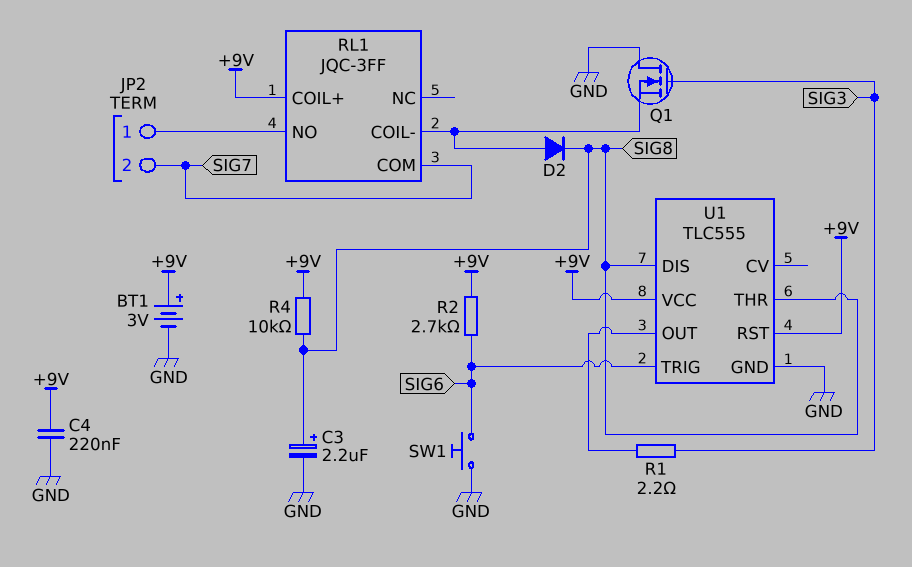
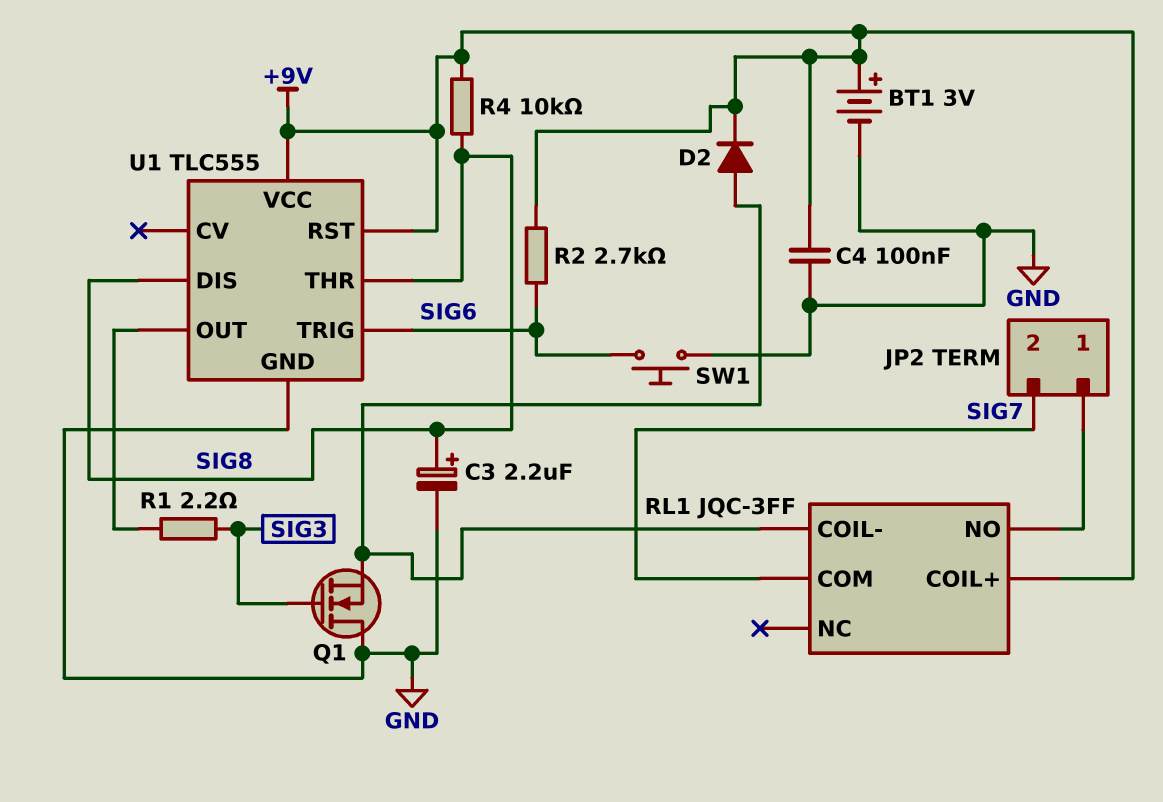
C4: 220nF (+9V, GND) -> 100nF (+9V, GND)
D2: diode (A RL1/COIL-, K SIG8) -> diode (A RL1/COIL-, K +9V)

